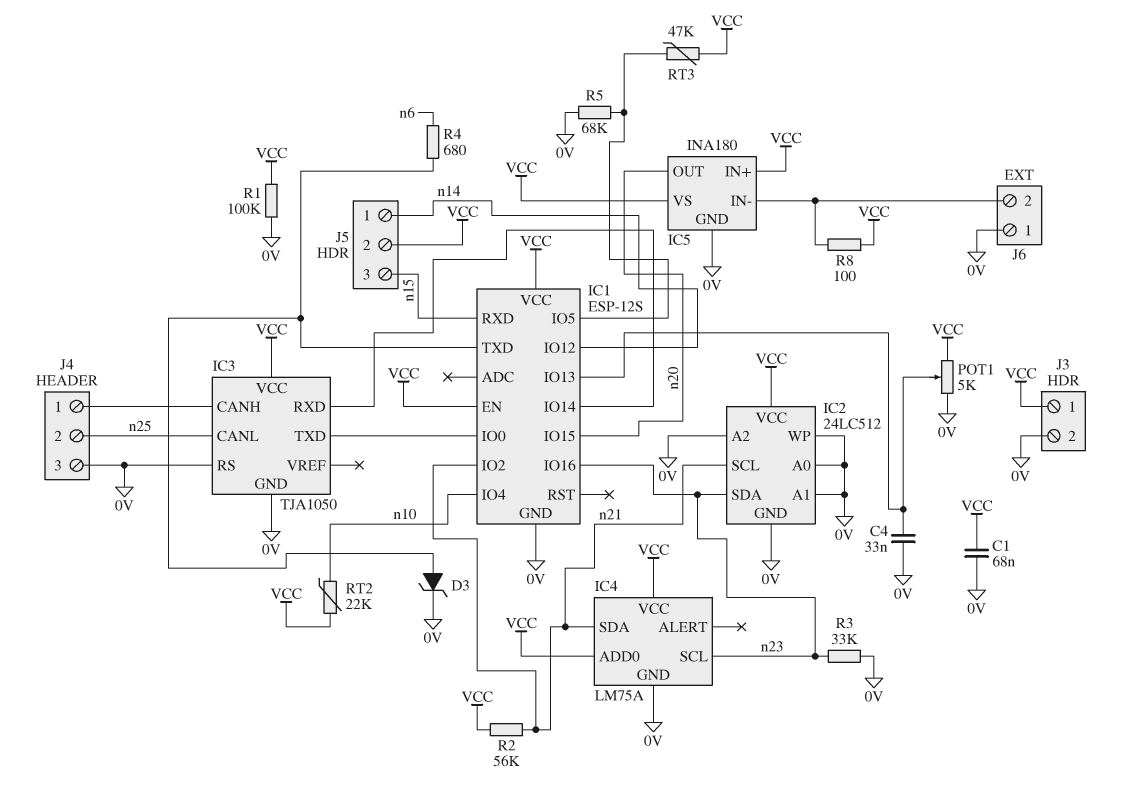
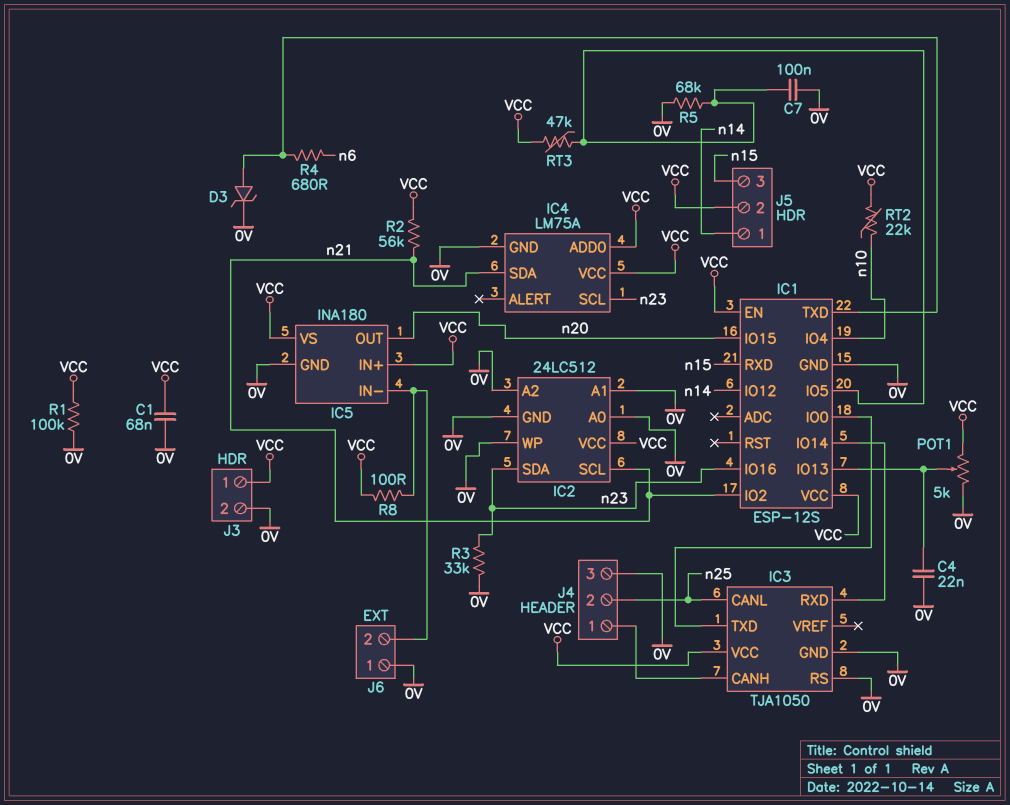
C4: 33nF (0V, IC1/IO13) -> 22nF (0V, IC1/IO13)
C7: none -> 100nF (0V, IC1/IO5)

